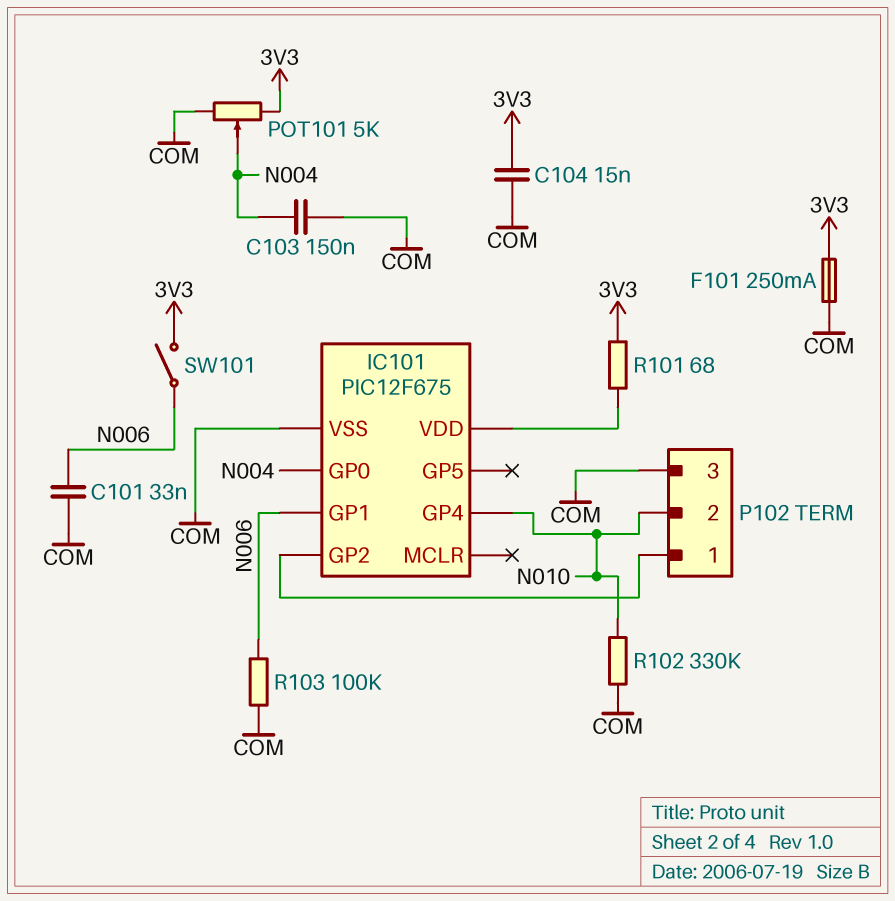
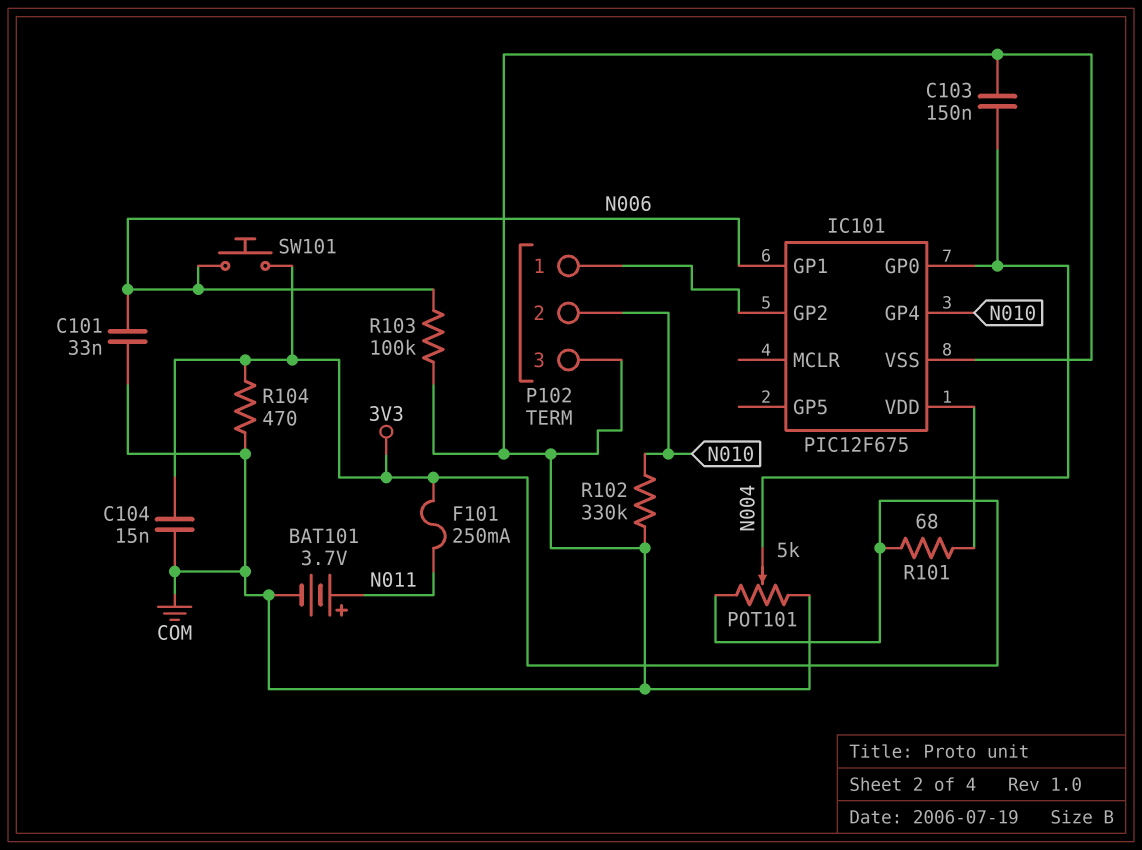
BAT101: none -> 3.7V (plus N011, minus COM)
F101: 250mA (3V3, COM) -> 250mA (3V3, N011)
R104: none -> 470 (3V3, COM)
SW101: switch (3V3, N006) -> button (3V3, N006)

